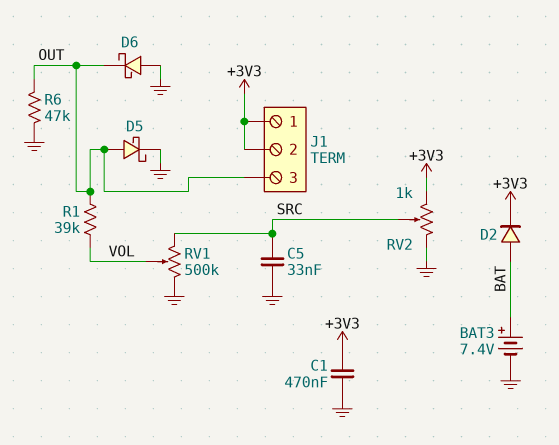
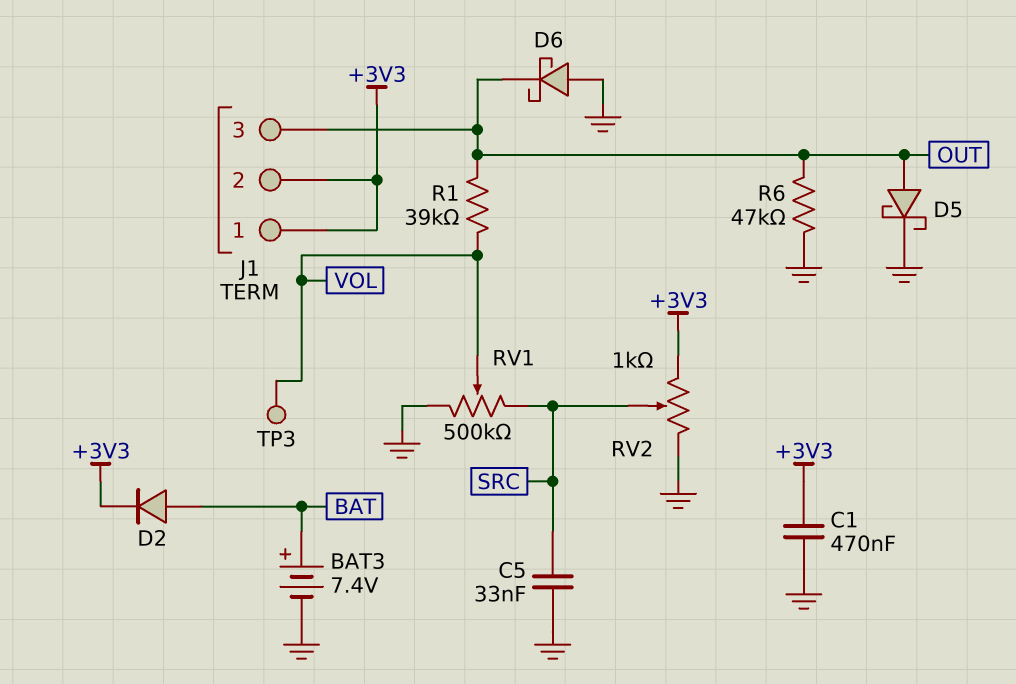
TP3: none -> test point (VOL)

